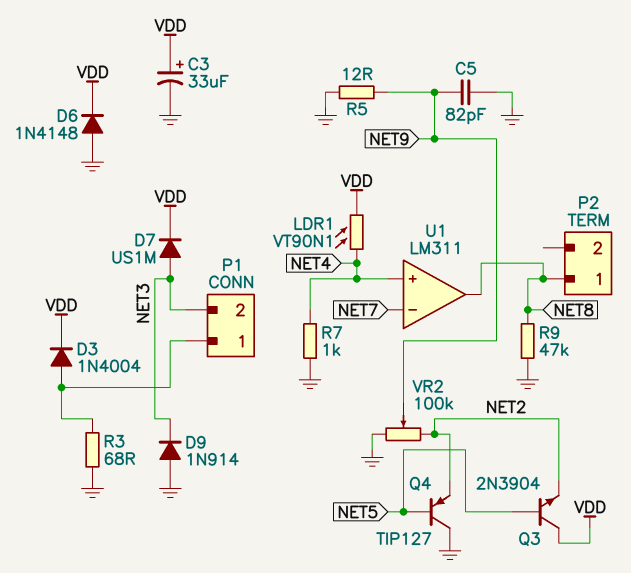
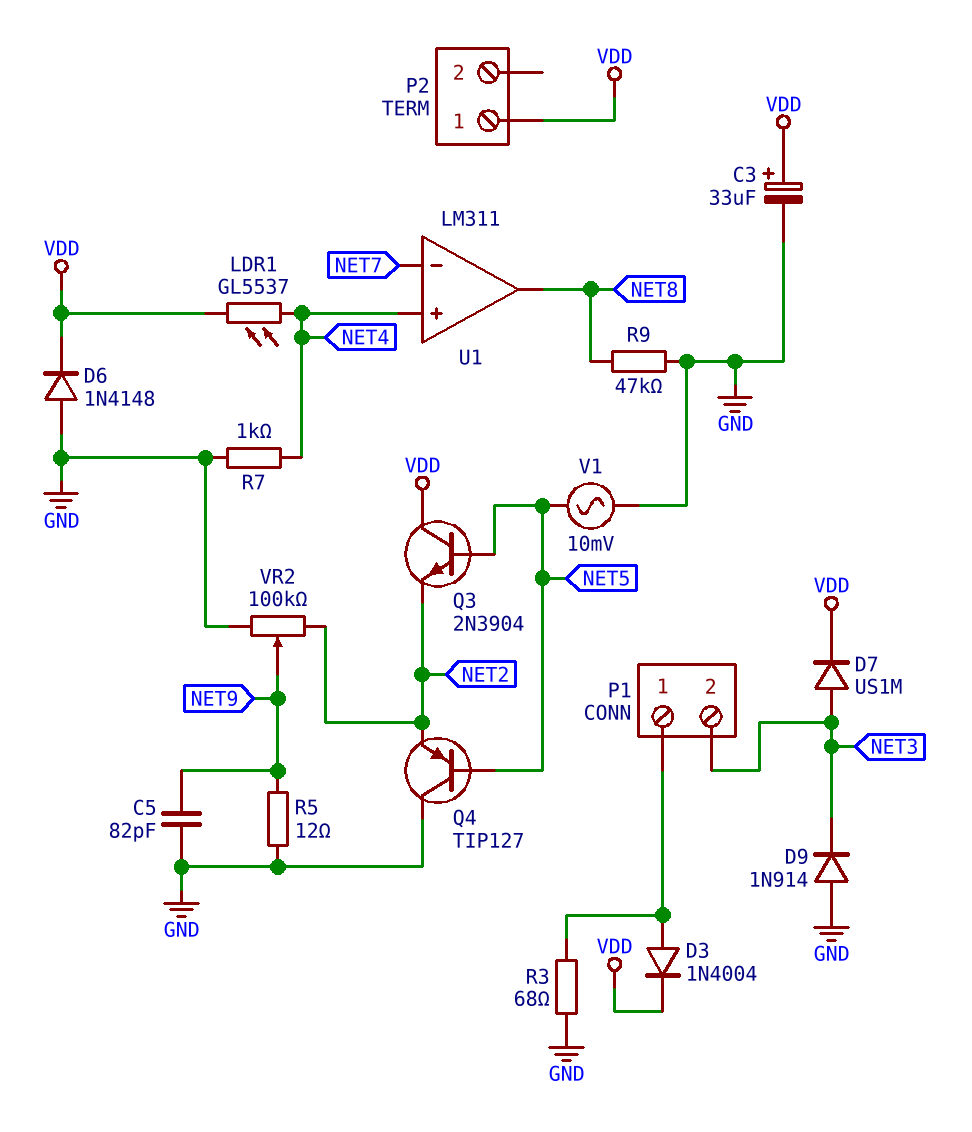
LDR1: VT90N1 (NET4, VDD) -> GL5537 (NET4, VDD)
P2 pin 1: NET8 -> VDD
V1: none -> AC 10mV (GND, NET5)

